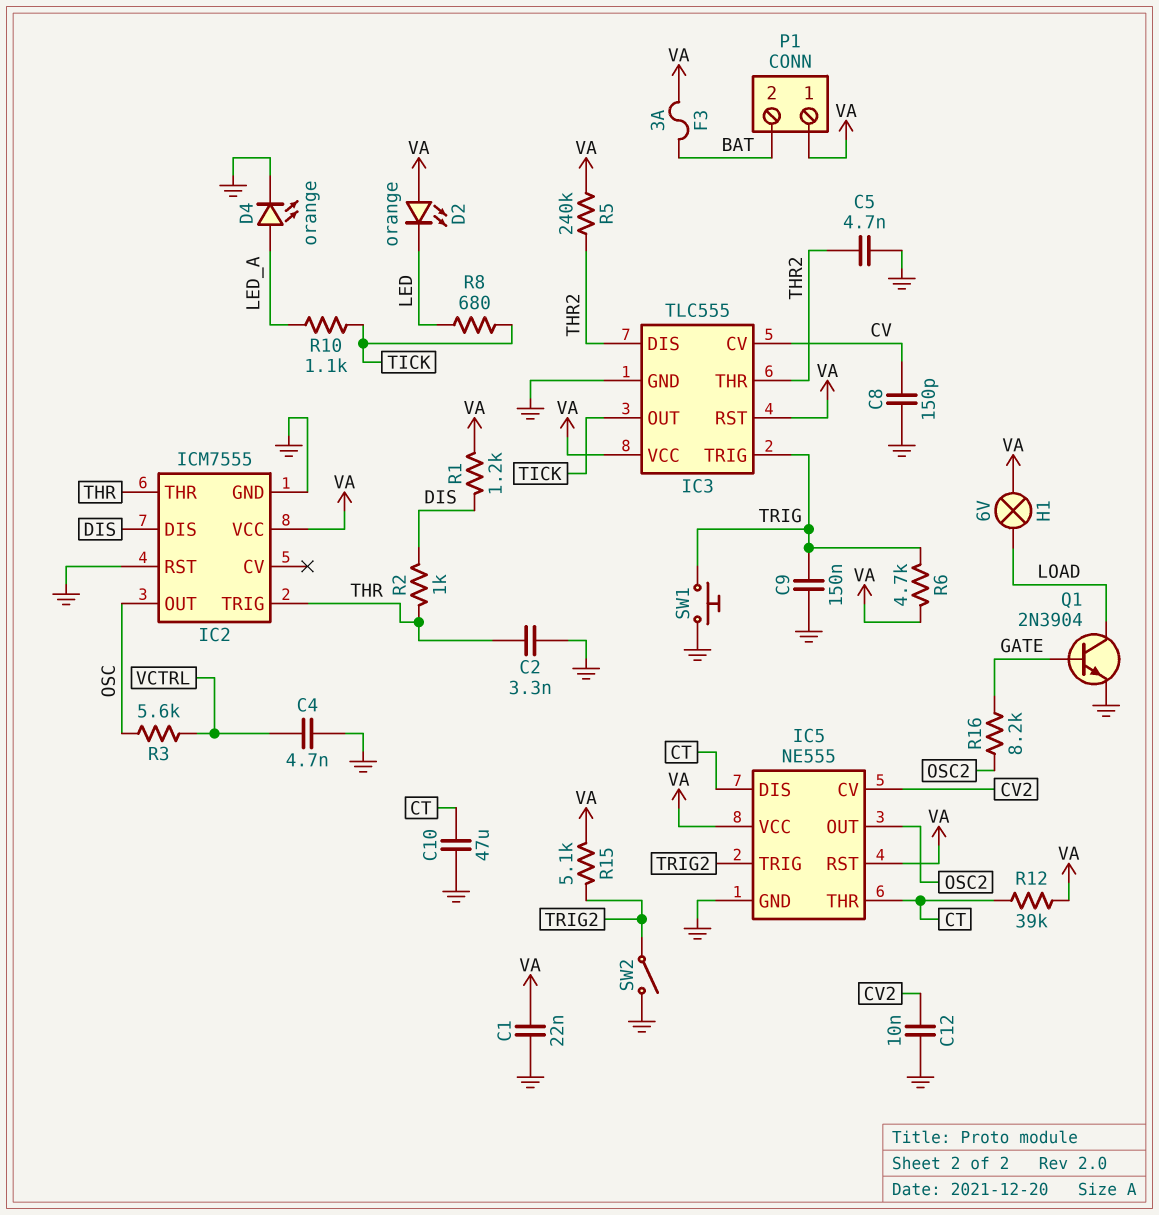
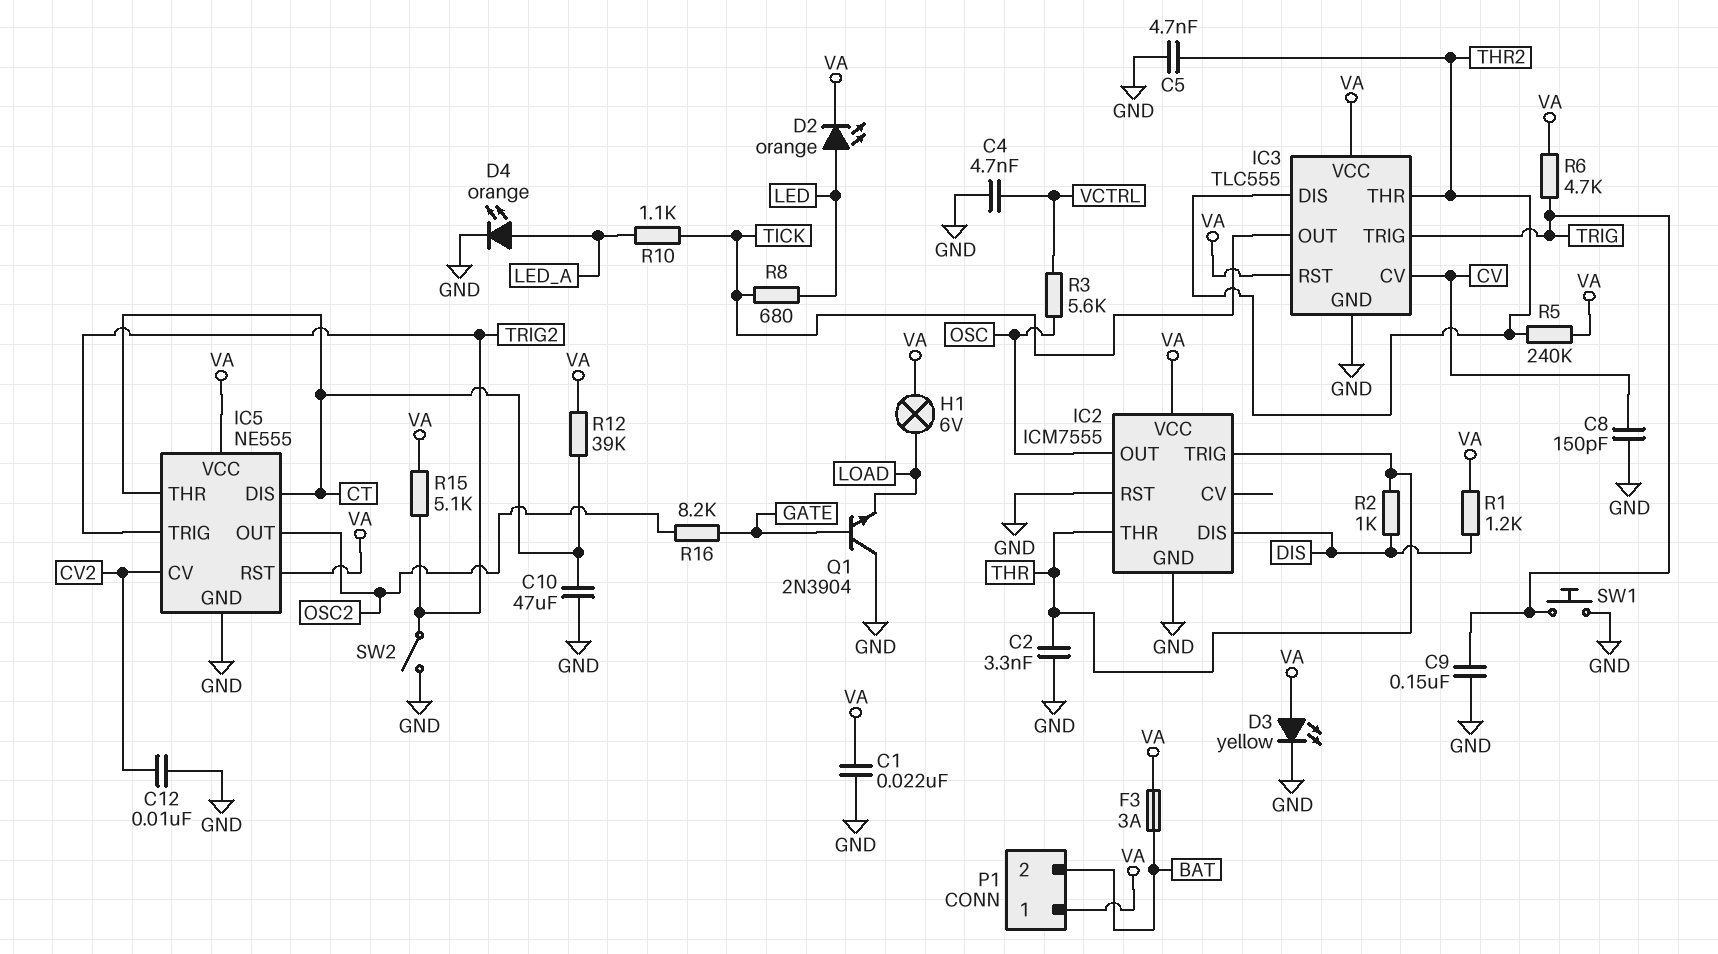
D2: LED orange (A VA, K LED) -> LED orange (A LED, K VA)
D3: none -> LED yellow (A VA, K GND)
Q1: NPN 2N3904 (B GATE, C LOAD, E GND) -> NPN 2N3904 (B GATE, C GND, E LOAD)

